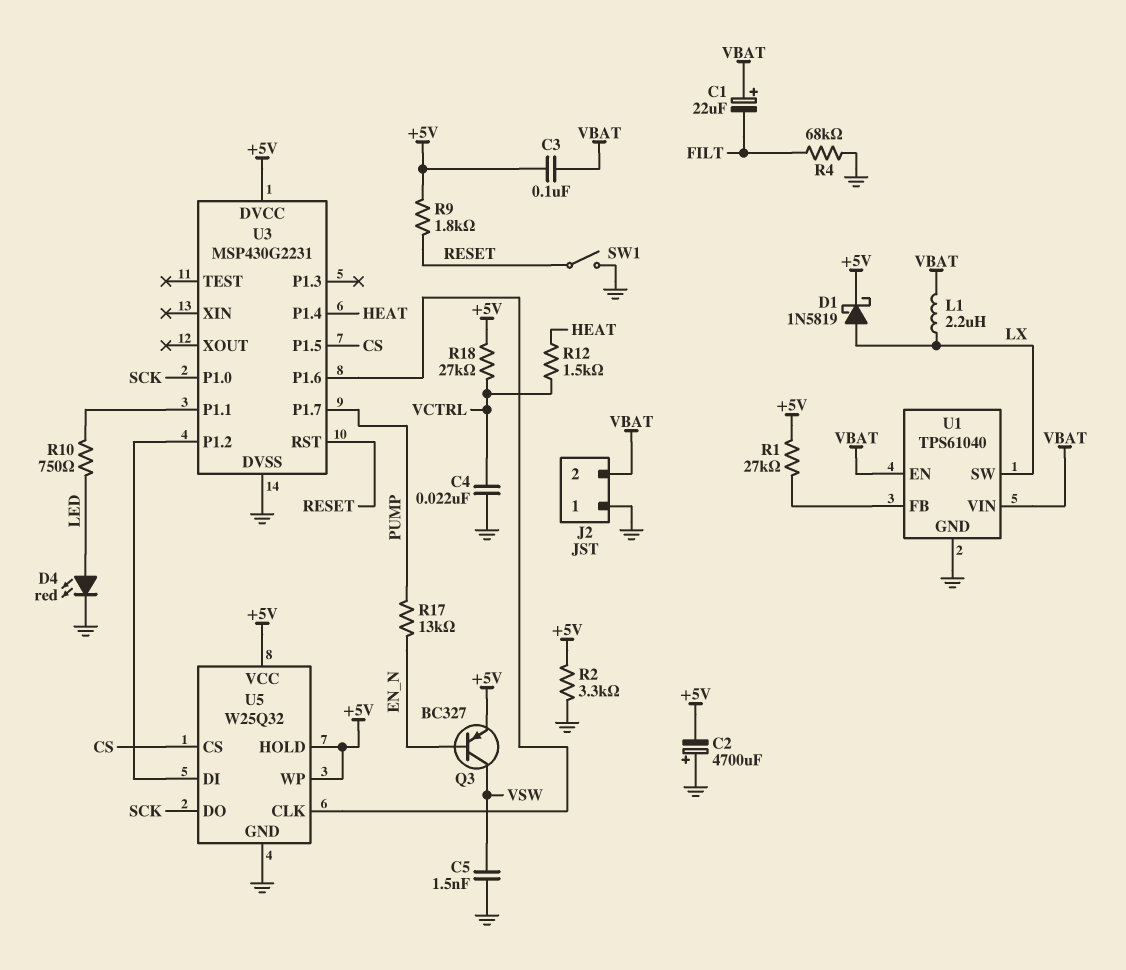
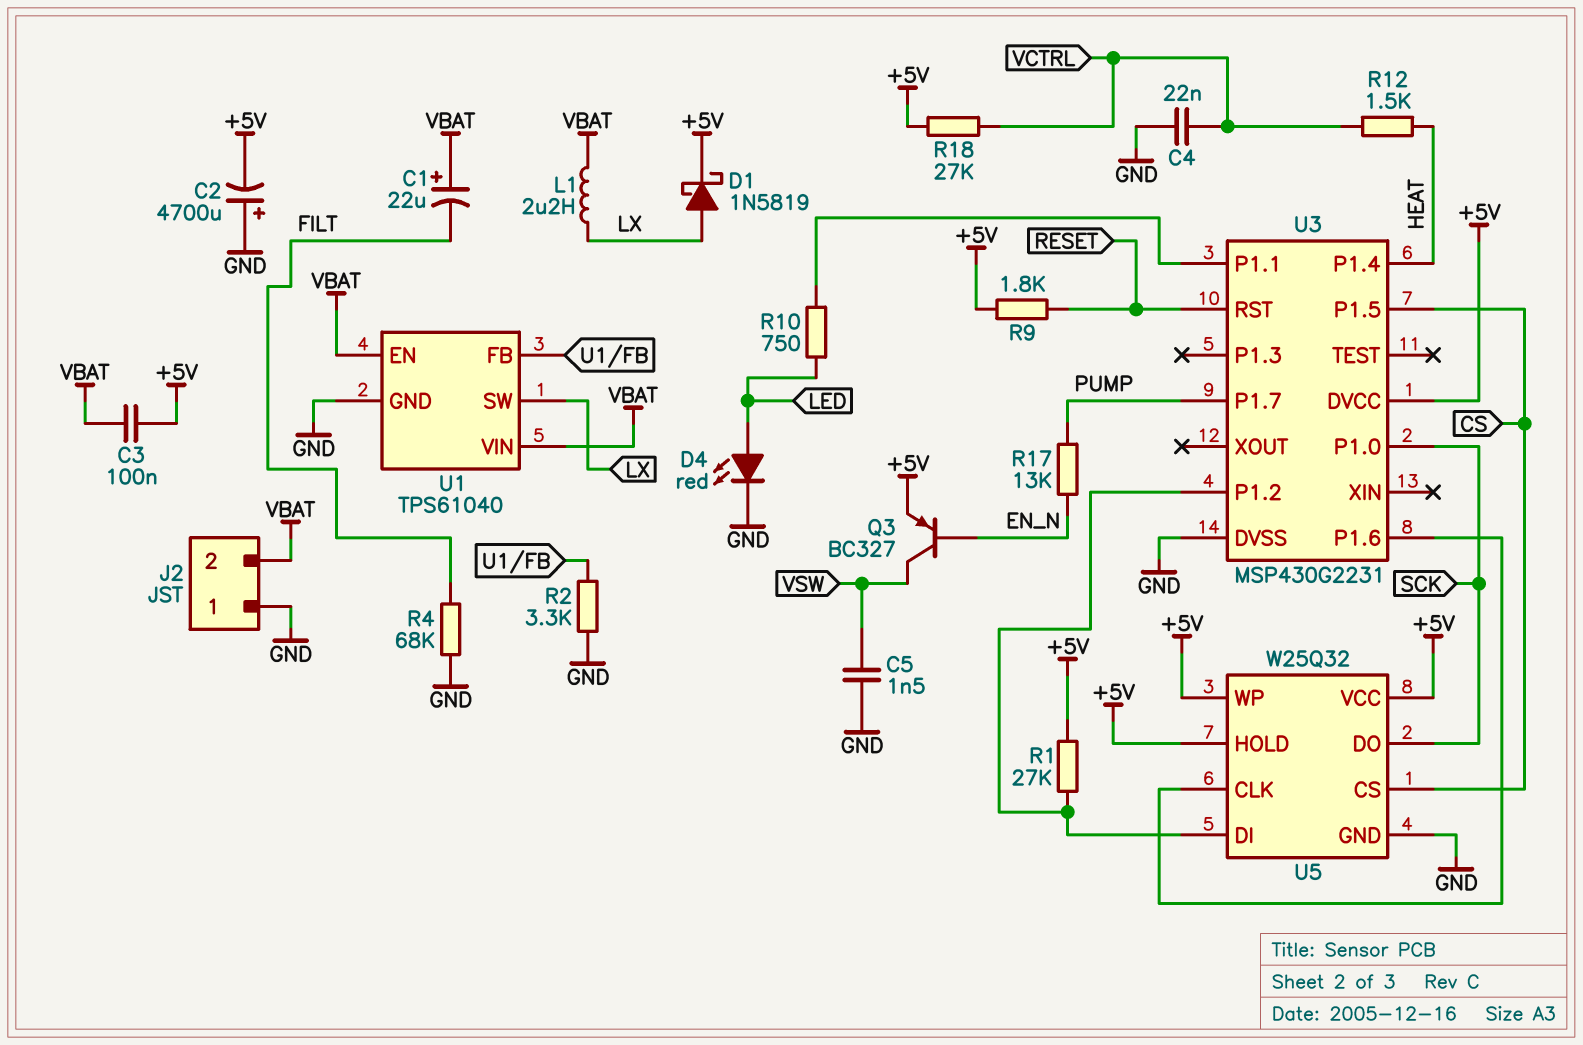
R1: 27k (+5V, U1/FB) -> 27k (+5V, U3/P1.2)
R2: 3.3k (+5V, GND) -> 3.3k (GND, U1/FB)
SW1: switch (GND, RESET) -> none

